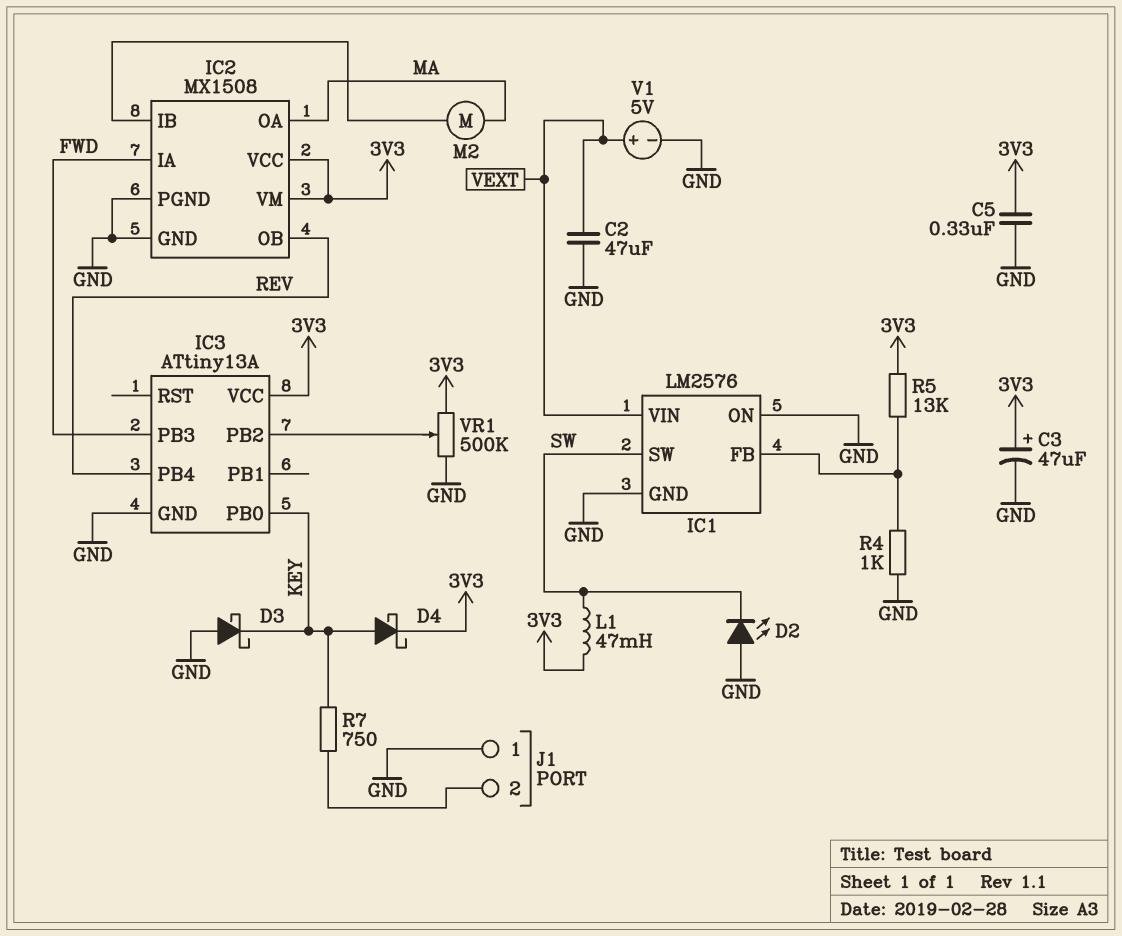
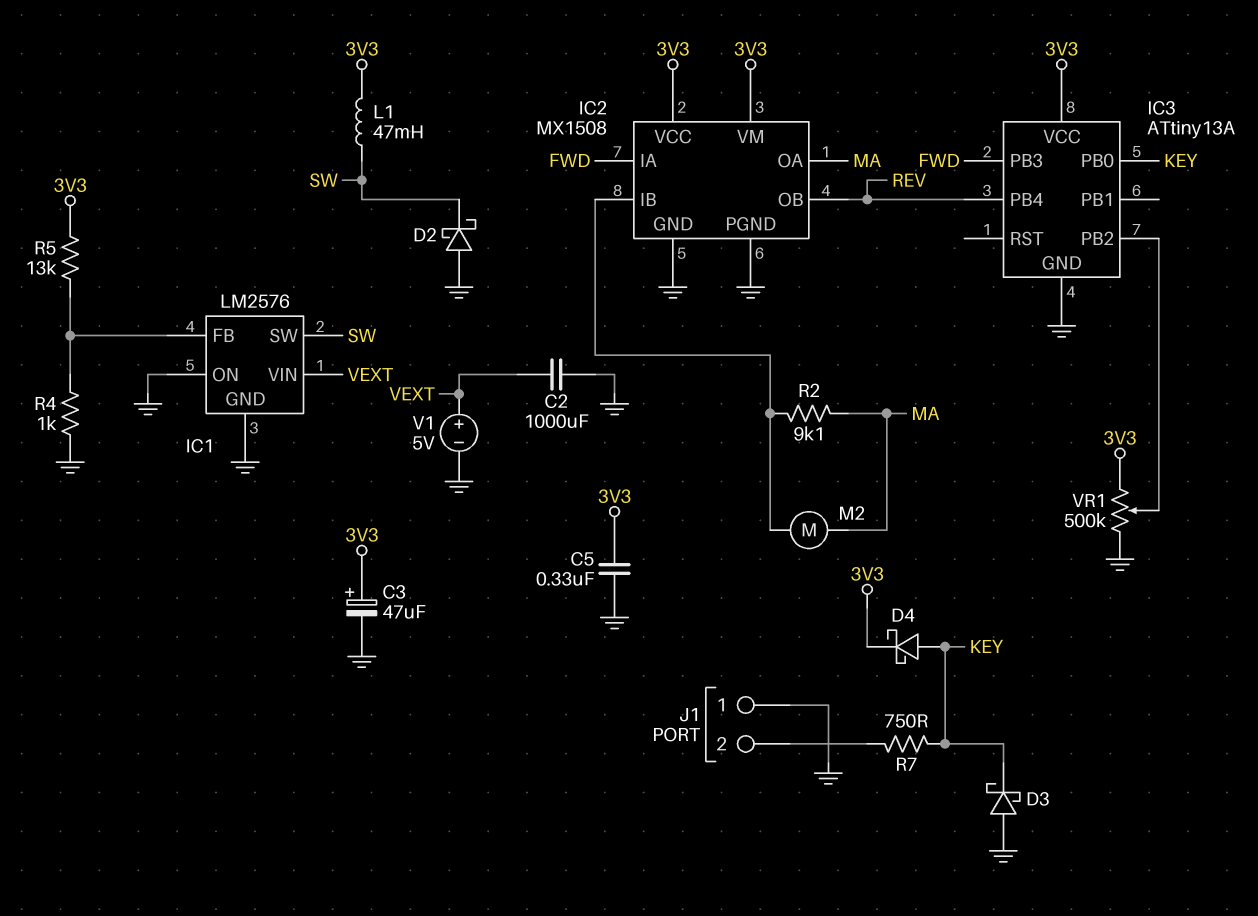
C2: 47uF (GND, VEXT) -> 1000uF (GND, VEXT)
D2: LED (A GND, K SW) -> schottky (A GND, K SW)
R2: none -> 9.1k (IC2/IB, MA)

